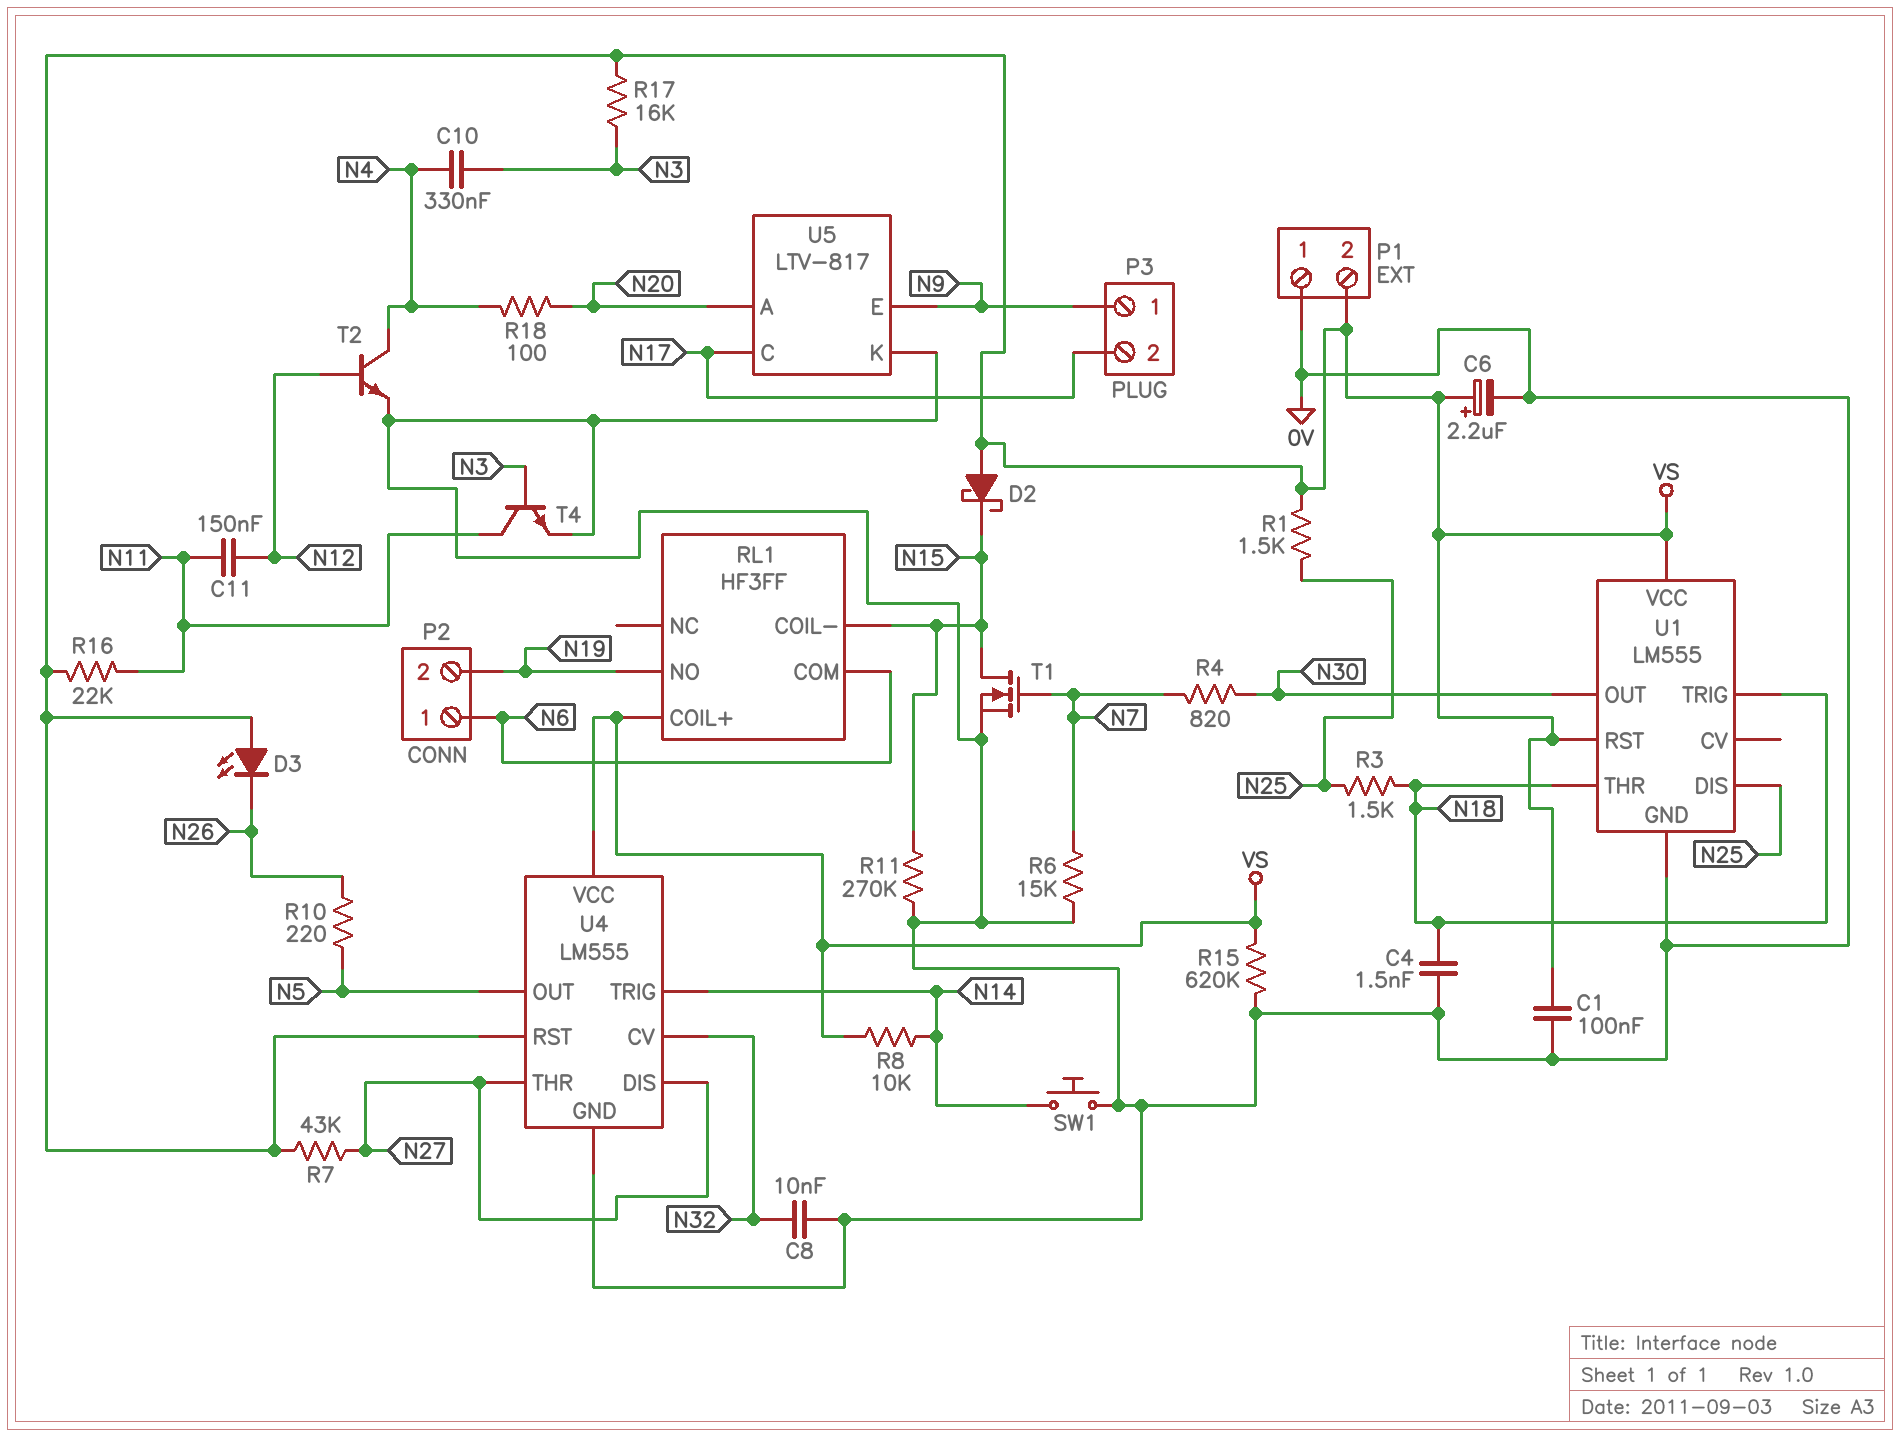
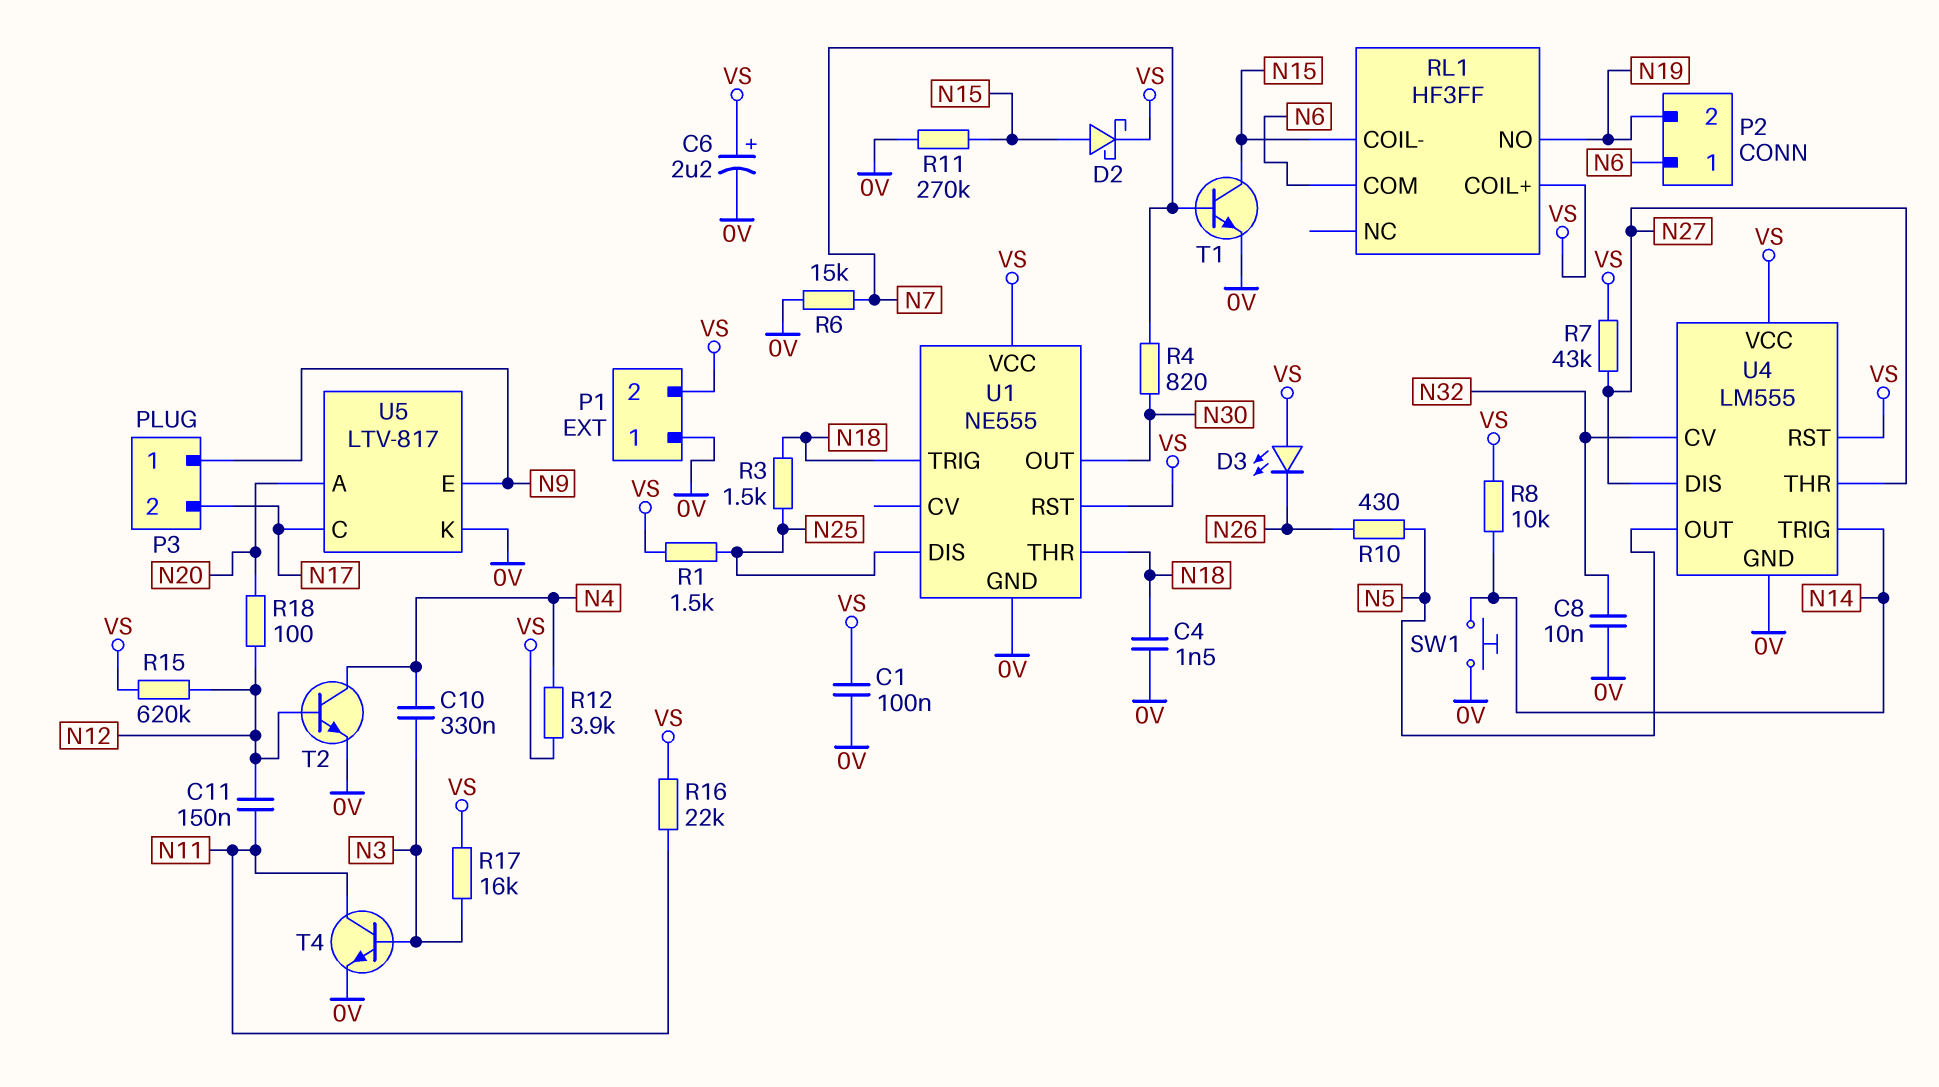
D2: schottky (A VS, K N15) -> schottky (A N15, K VS)
R10: 220 (N5, N26) -> 430 (N5, N26)
R12: none -> 3.9k (N4, VS)
R15: 620k (0V, VS) -> 620k (N12, VS)
R18: 100 (N4, N20) -> 100 (N12, N20)
T1: NMOS (G N7, D N15, S 0V) -> NPN (B N7, C N15, E 0V)
U1: LM555 -> NE555

